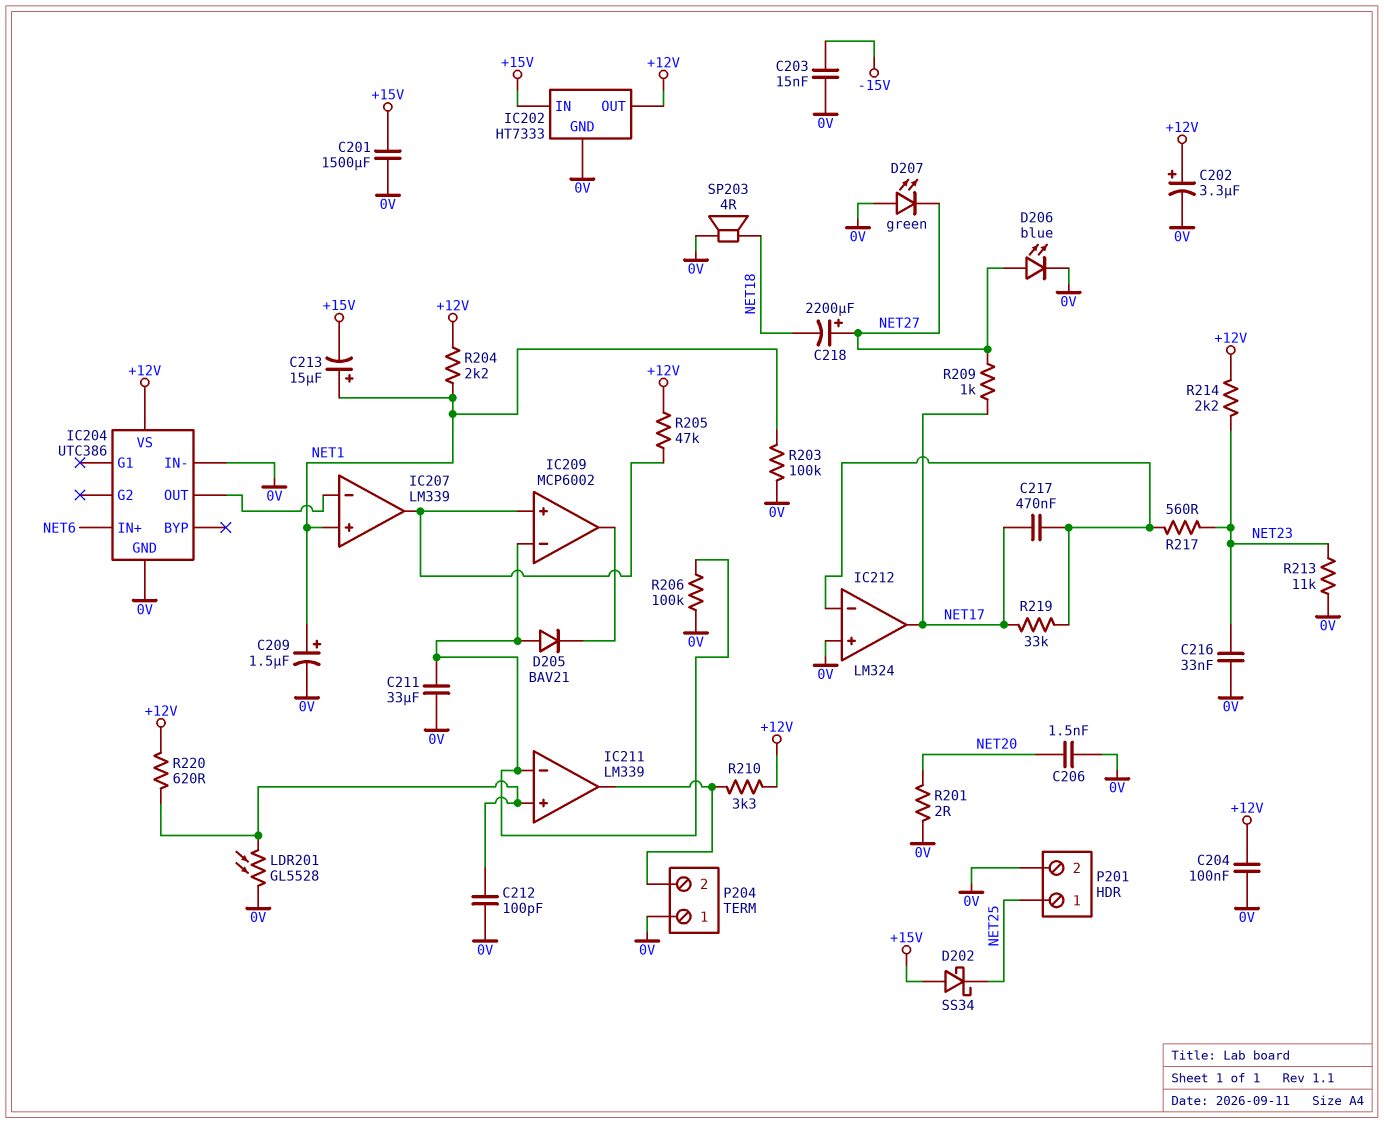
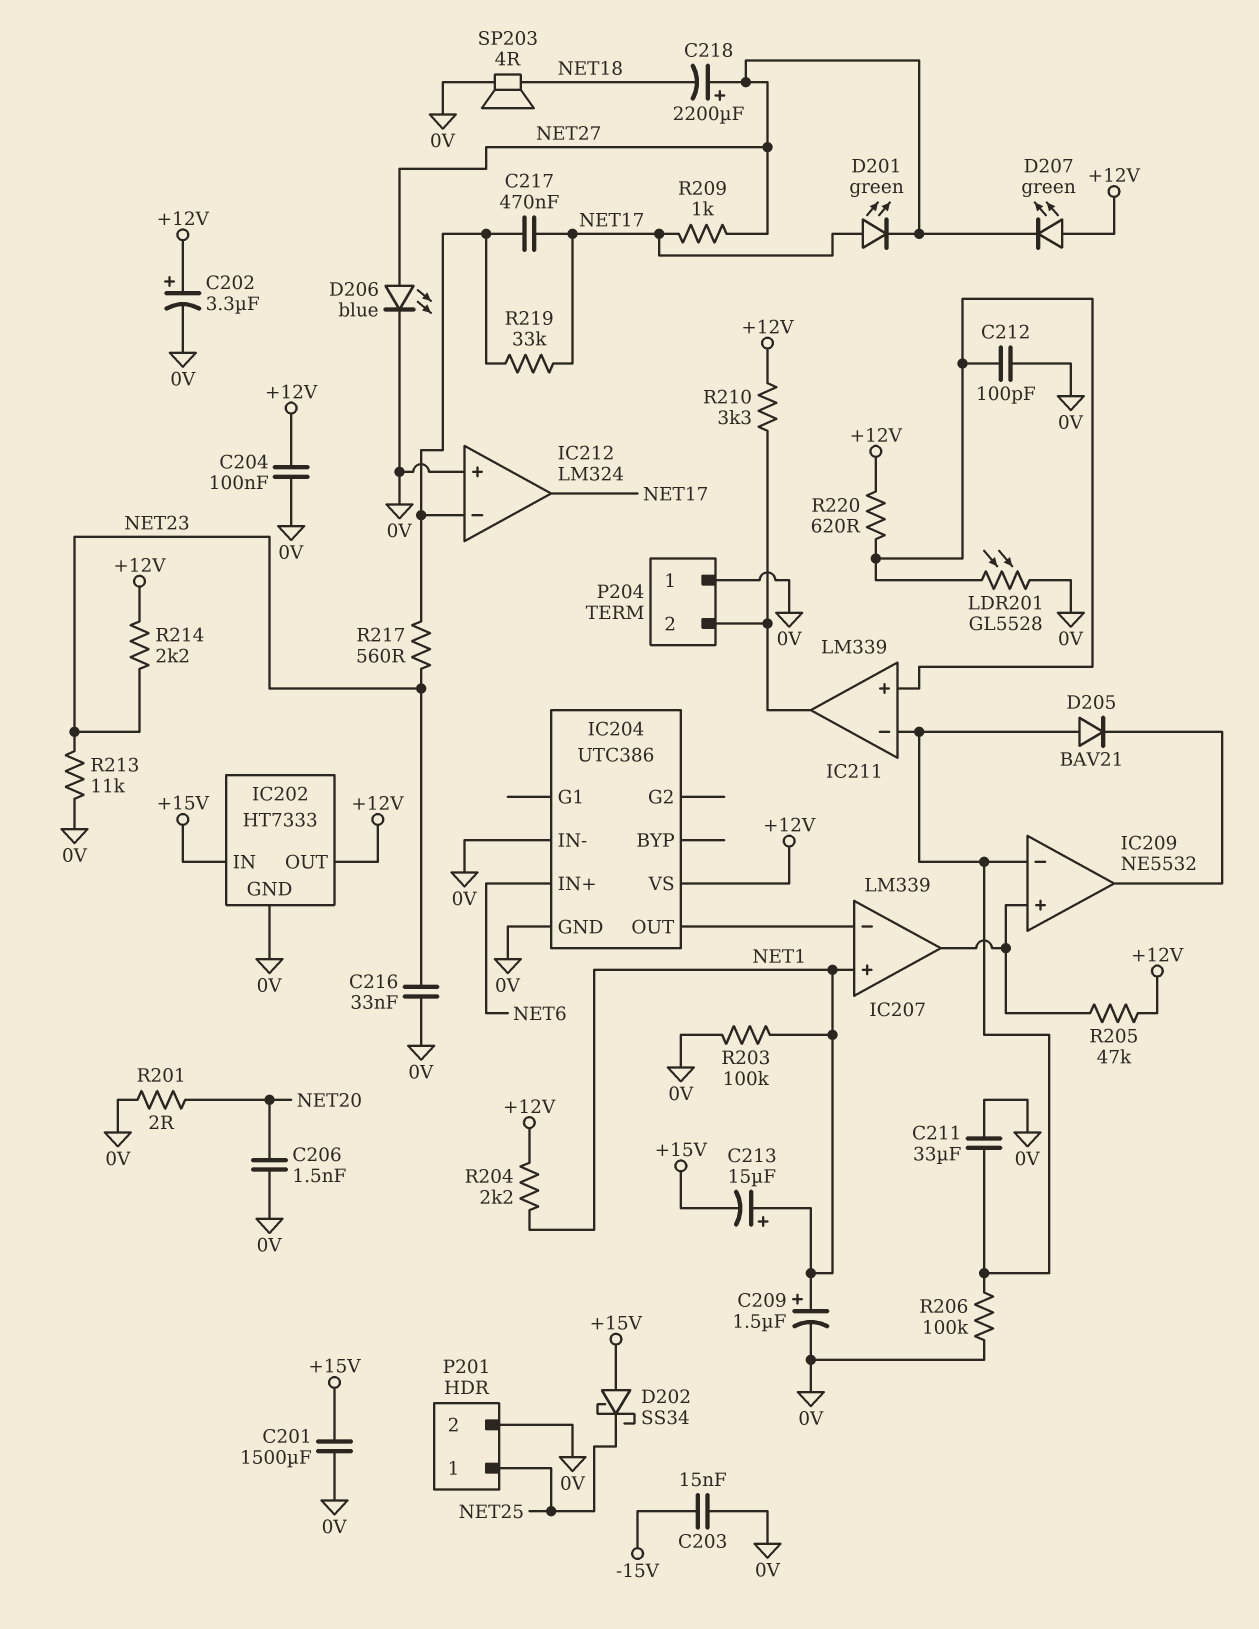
D201: none -> LED green (A NET17, K NET27)
D207: LED green (A 0V, K NET27) -> LED green (A +12V, K NET27)
IC209: MCP6002 -> NE5532

